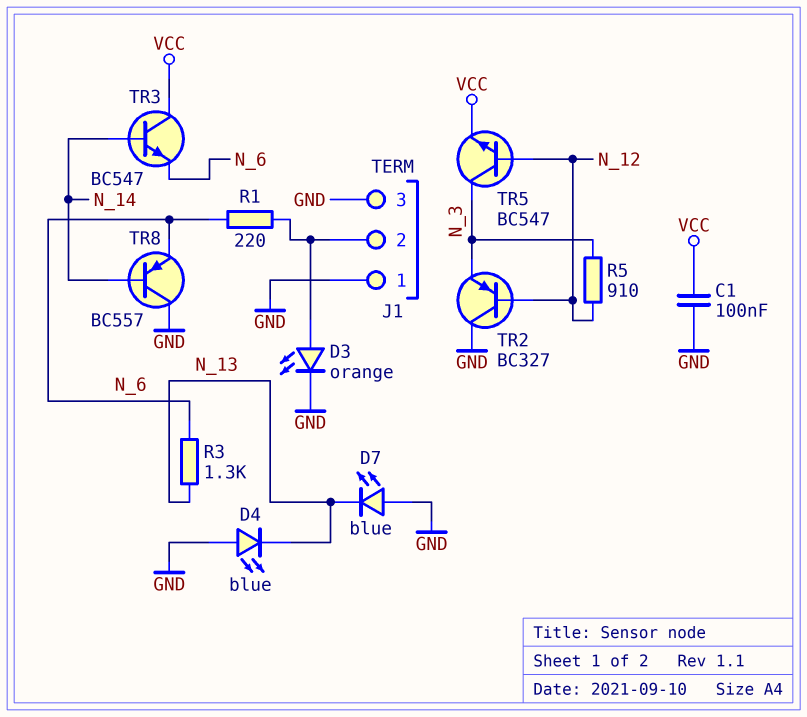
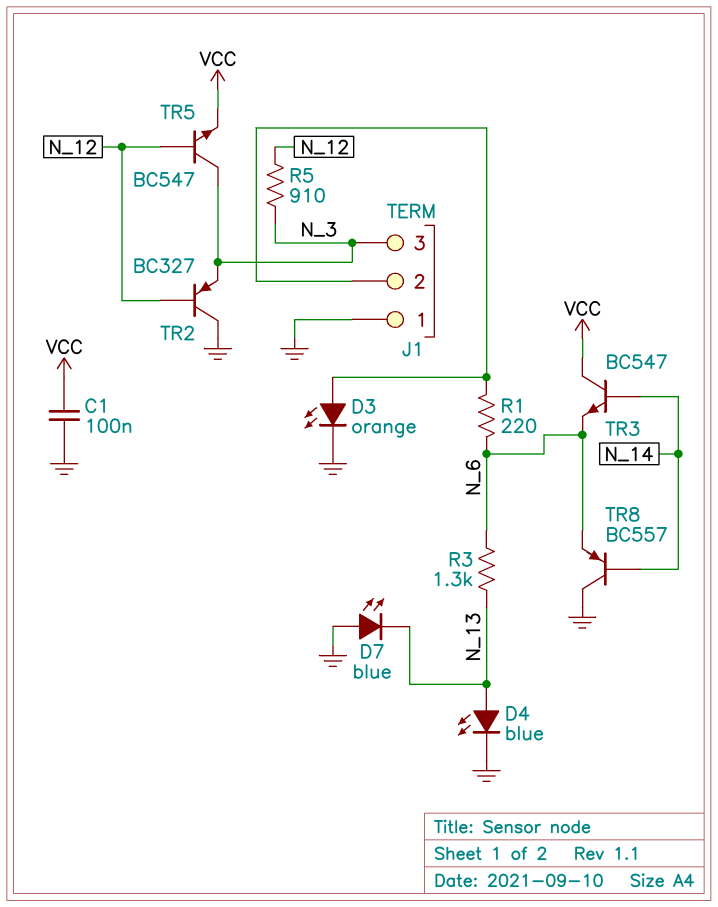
D4: LED blue (A GND, K N_13) -> LED blue (A N_13, K GND)
J1 pin 3: GND -> N_3

